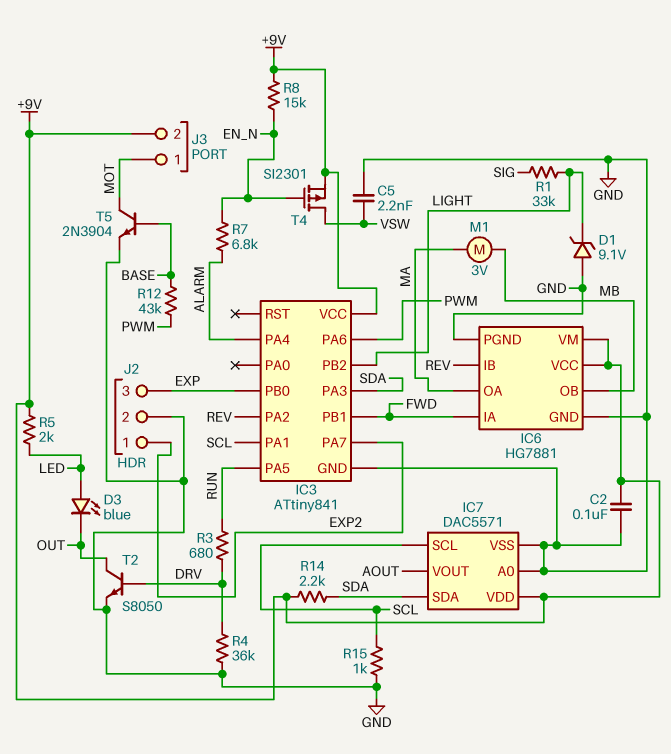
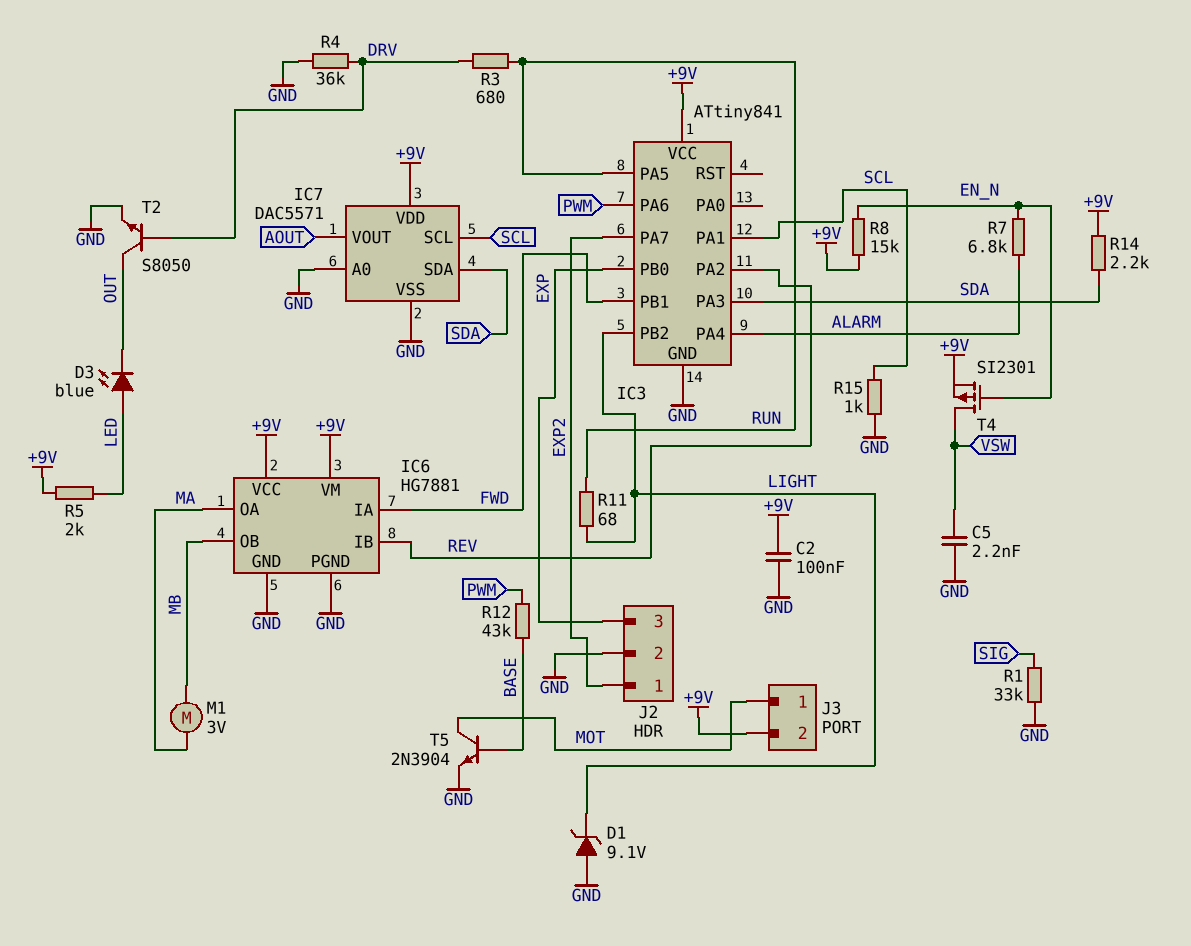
R1: 33k (LIGHT, SIG) -> 33k (GND, SIG)
R11: none -> 68 (LIGHT, RUN)

